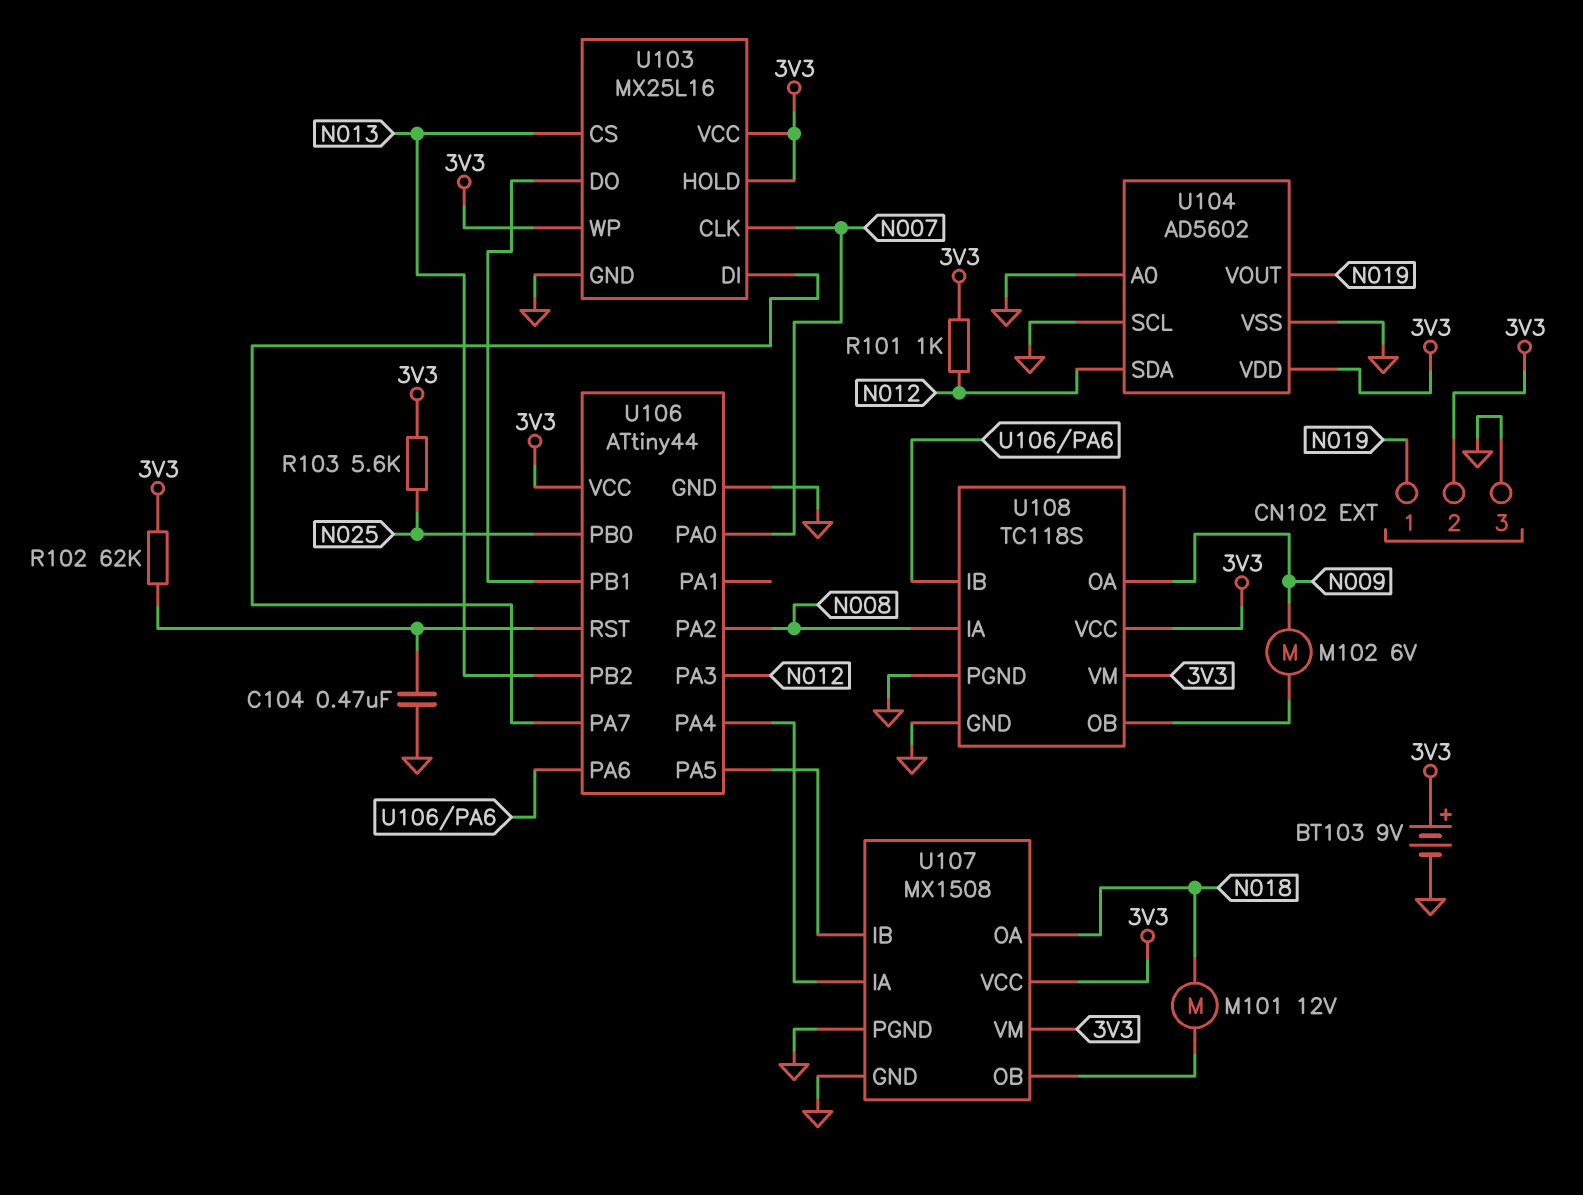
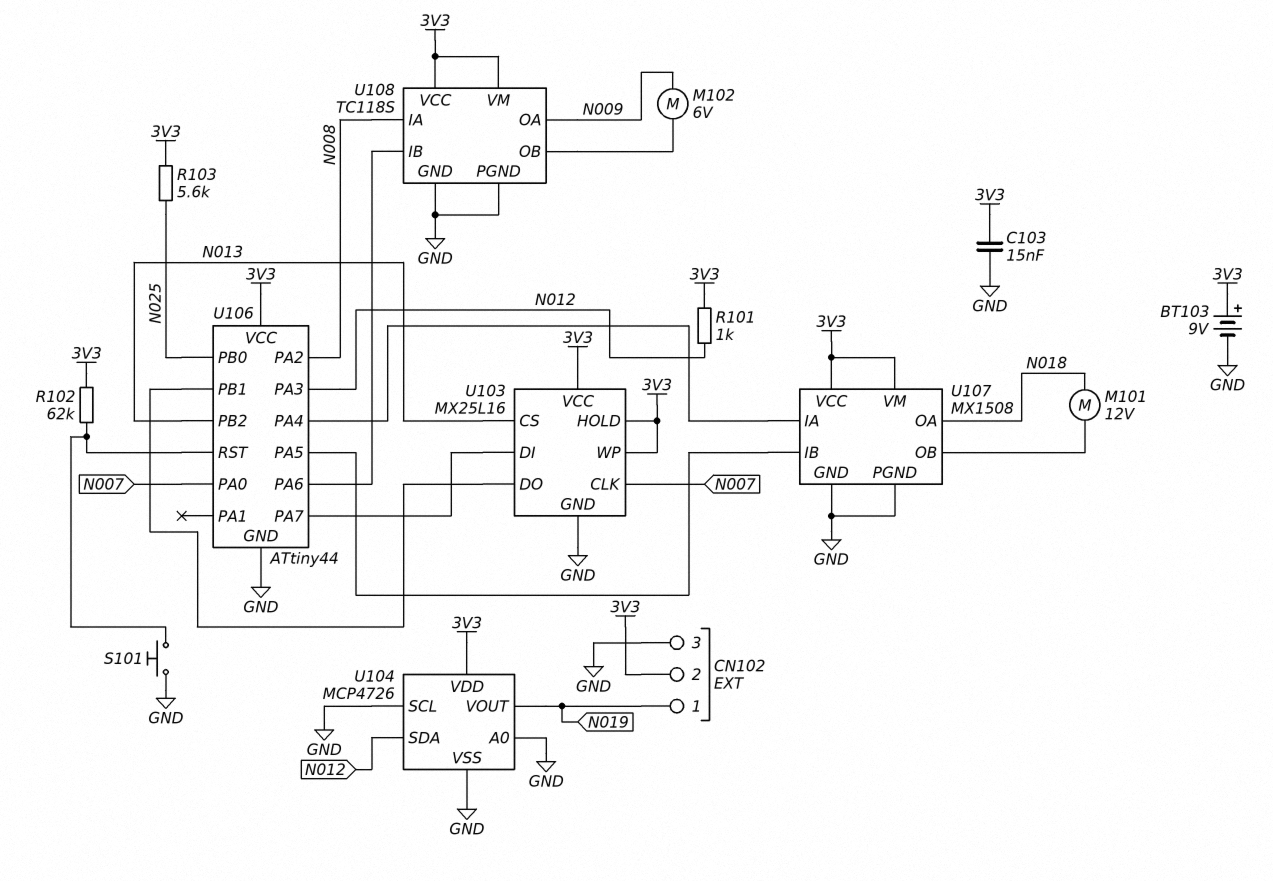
C103: none -> 15nF (3V3, GND)
C104: 470nF (GND, U106/RST) -> none
S101: none -> button (GND, U106/RST)
U104: AD5602 -> MCP4726

